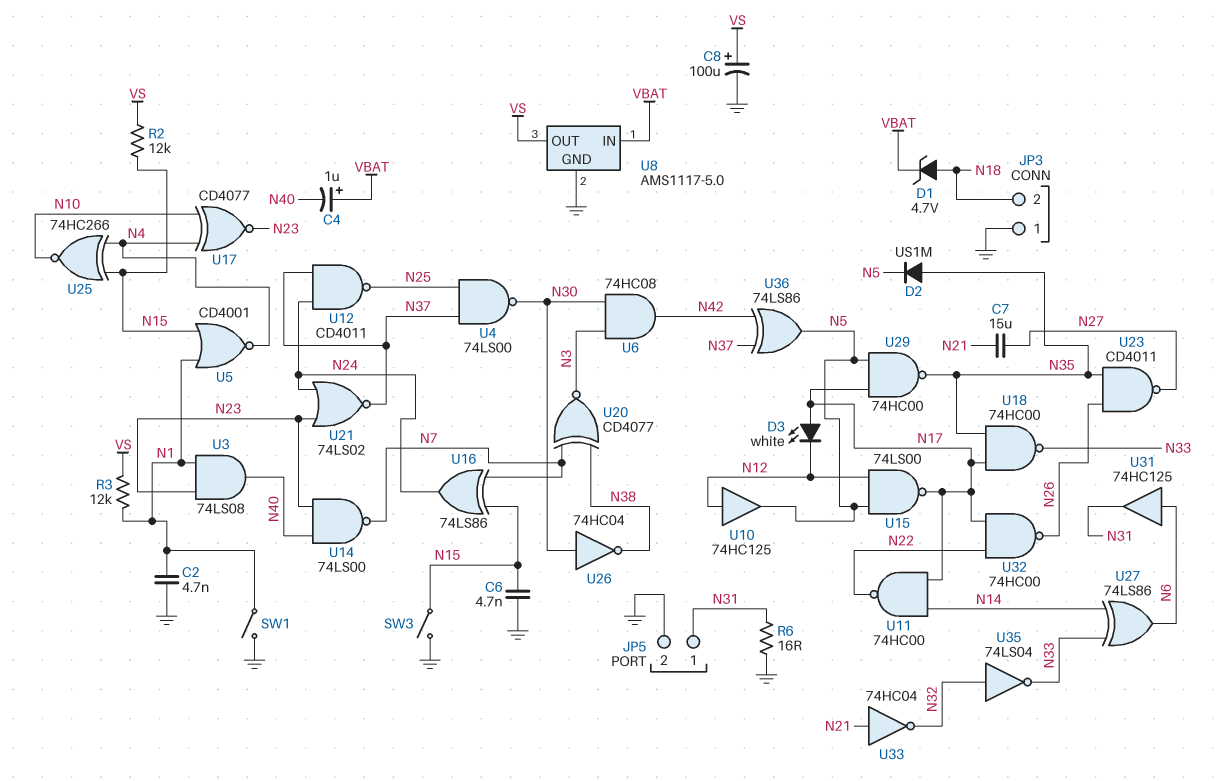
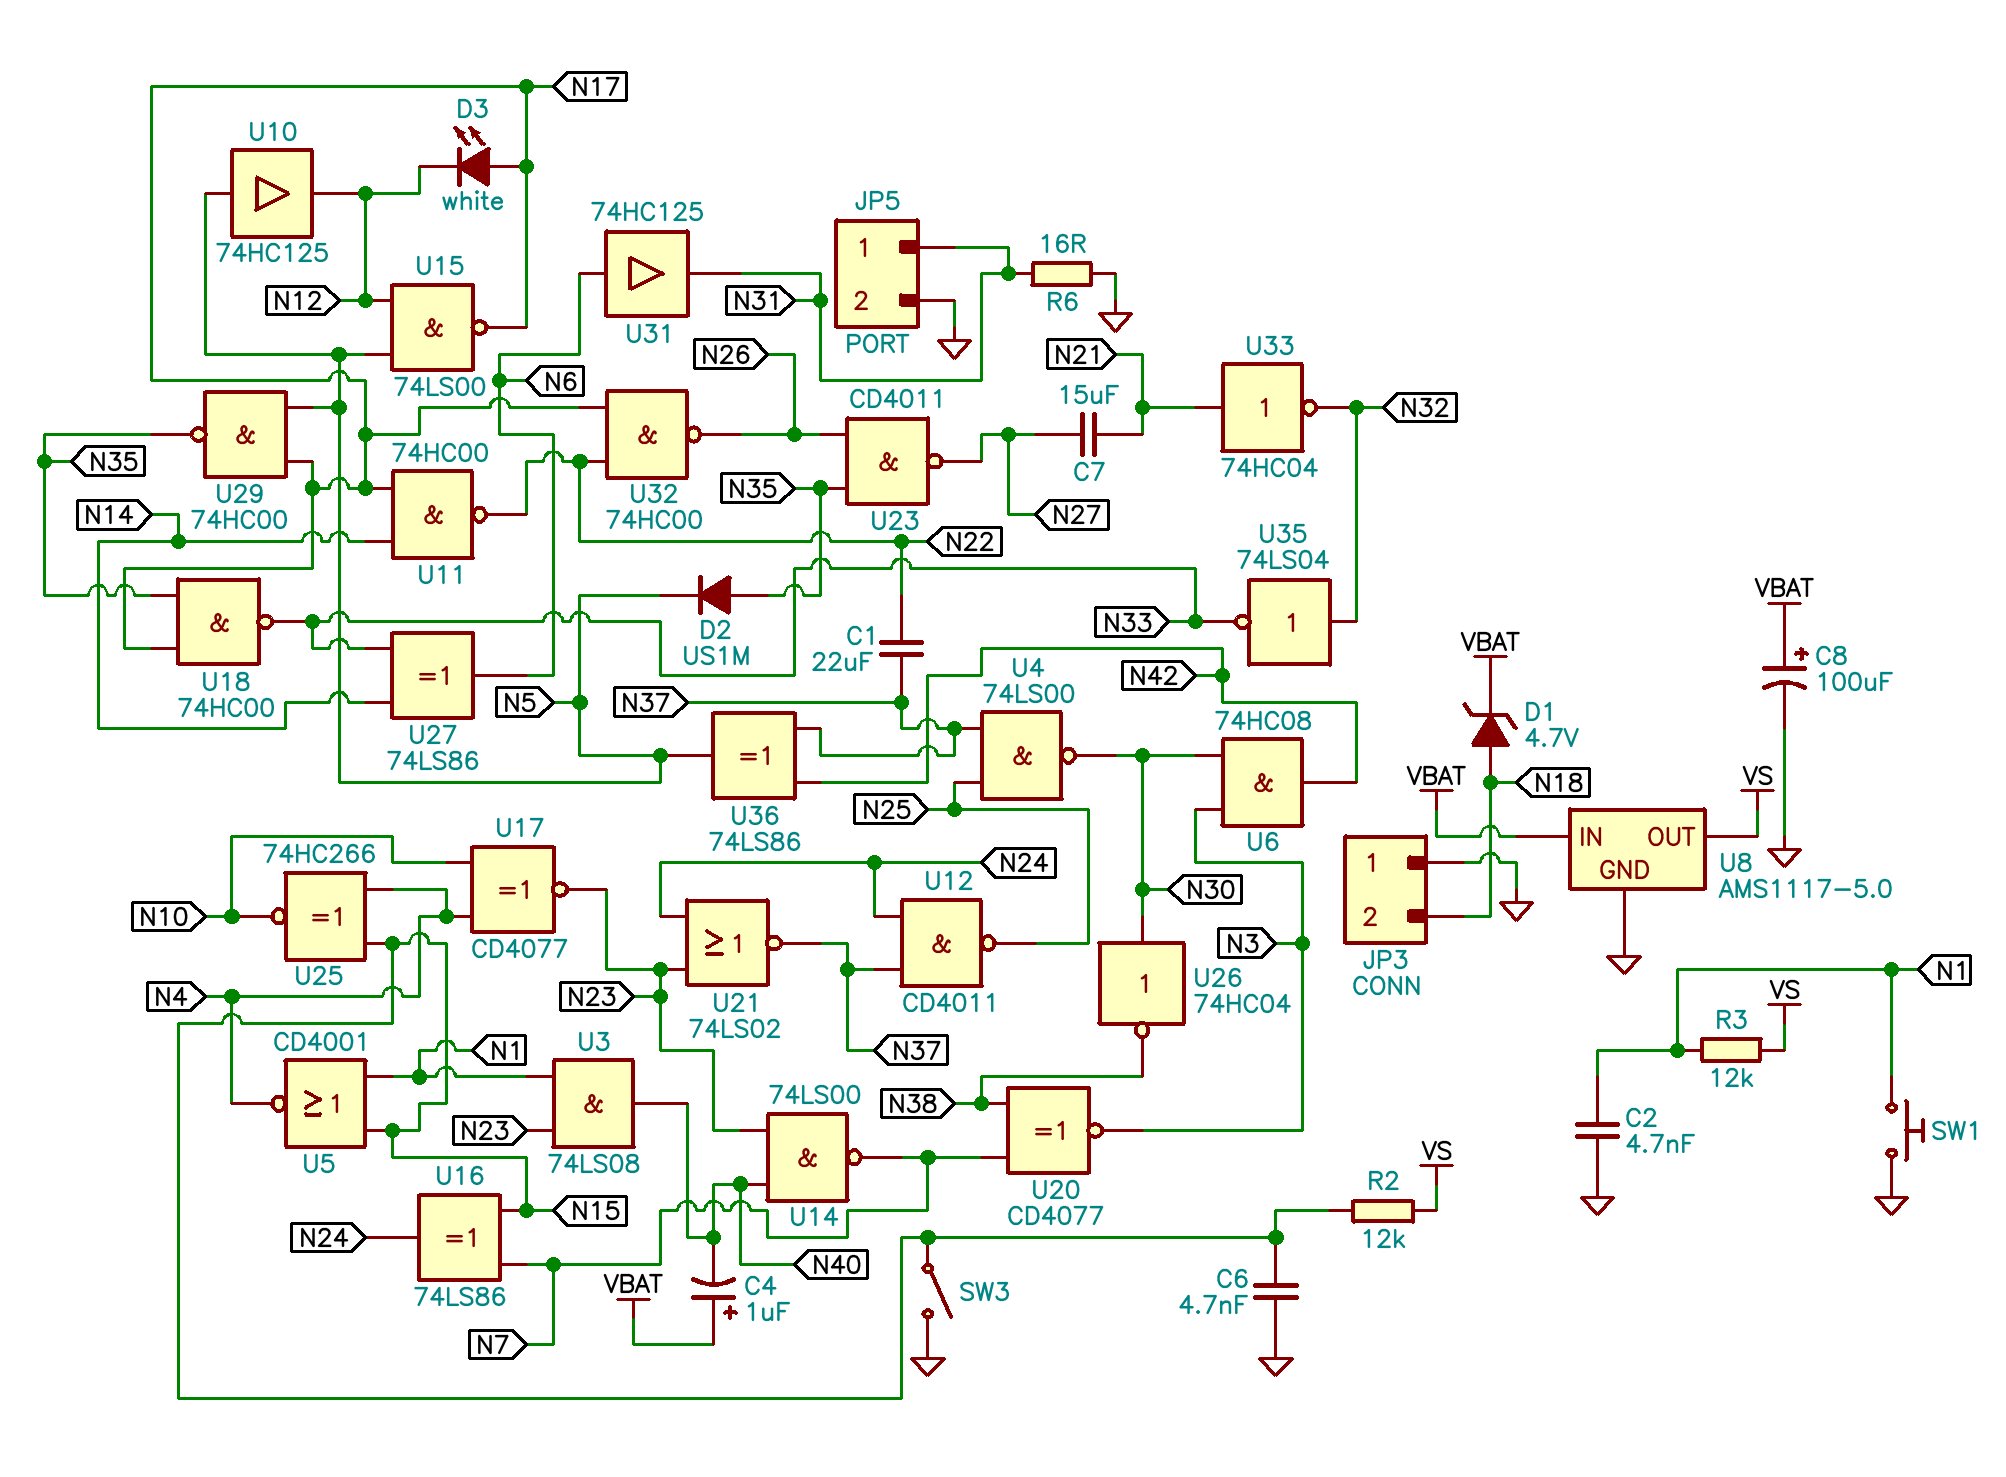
C1: none -> 22uF (N22, N37)
C8: 100uF (plus VS, minus GND) -> 100uF (plus VBAT, minus GND)
SW1: switch (GND, N1) -> button (GND, N1)
U10: buffer 74HC125 (in N12, out N5) -> buffer 74HC125 (in N5, out N12)

